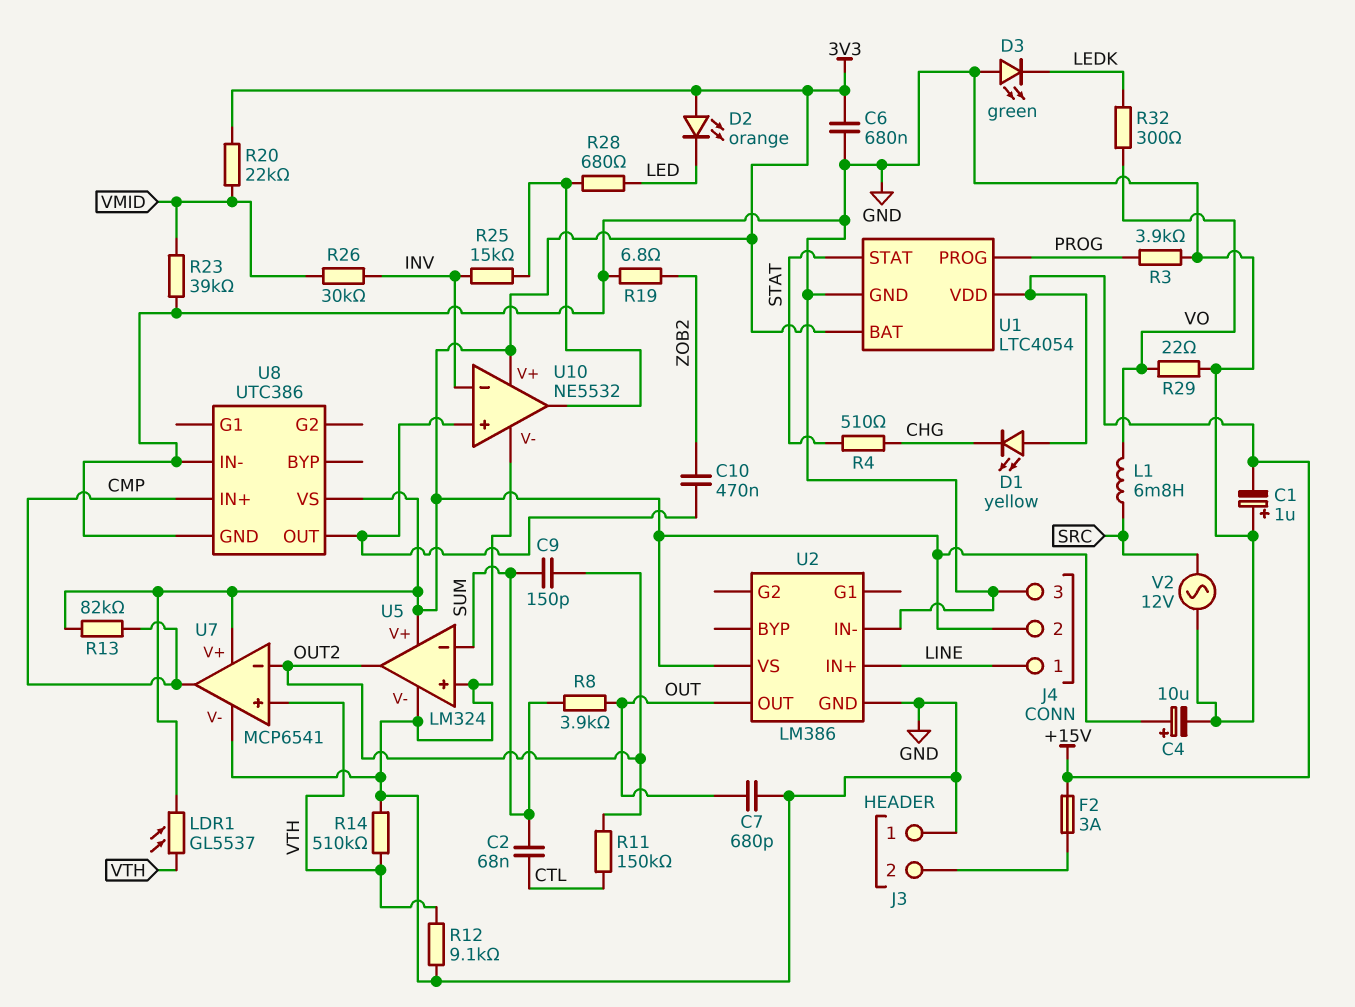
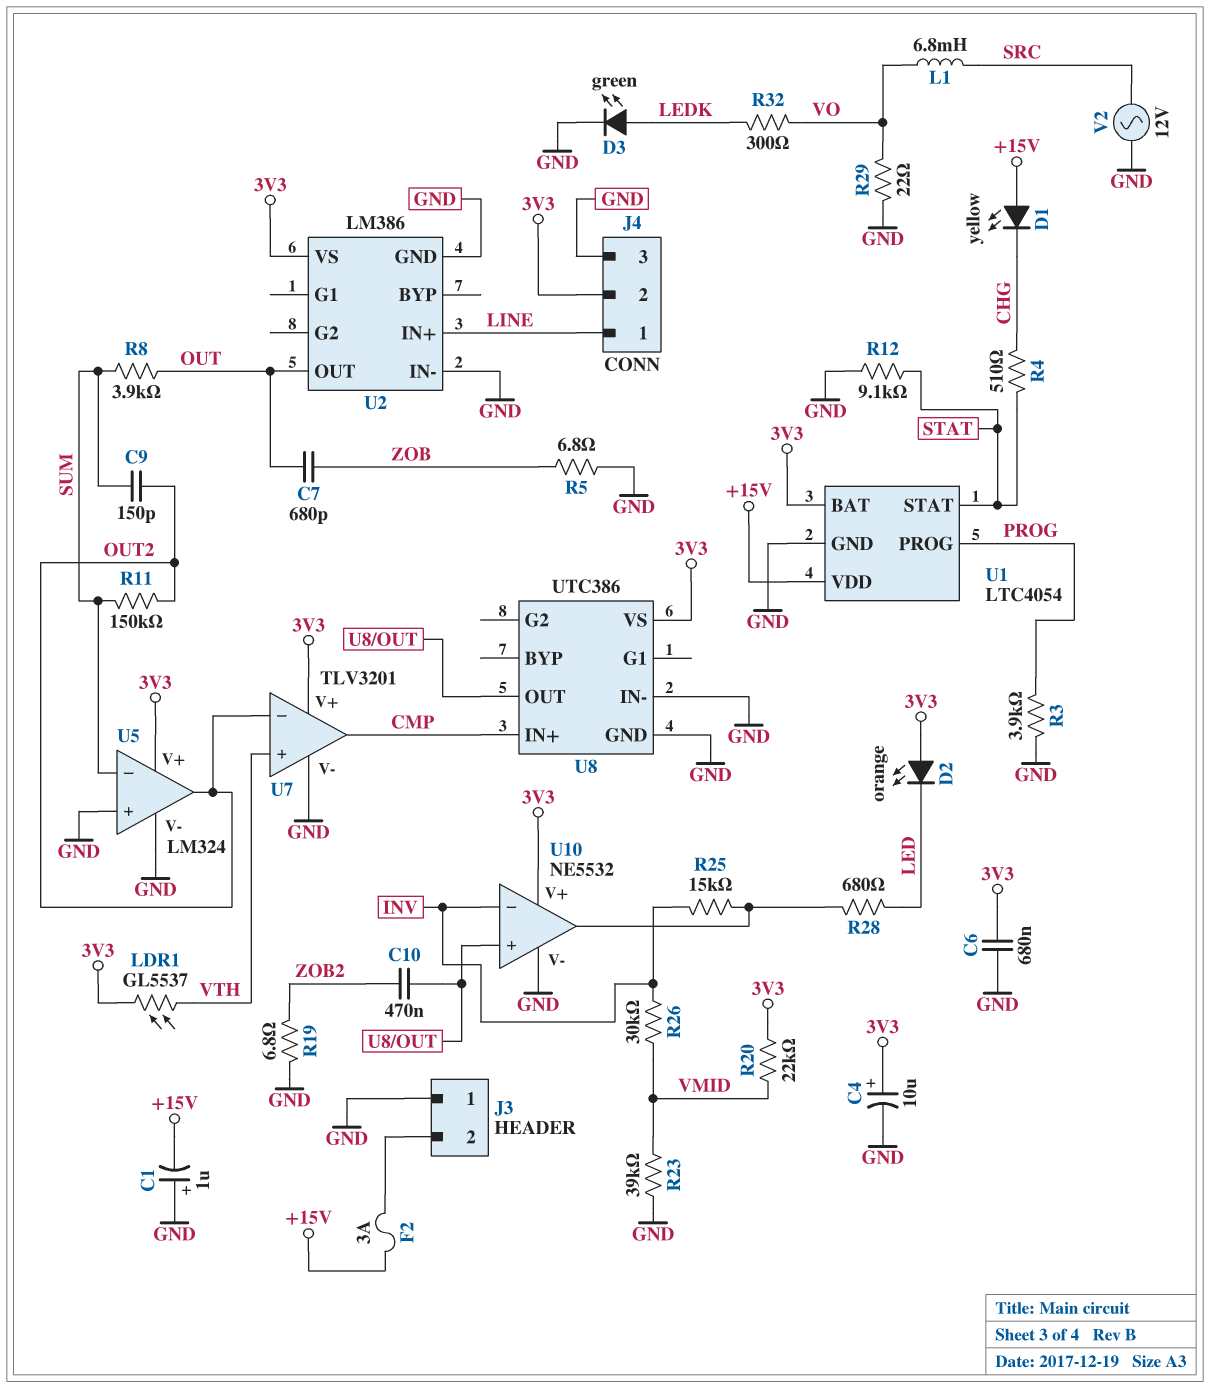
C2: 68nF (CTL, SUM) -> none
C7: 680pF (GND, OUT) -> 680pF (OUT, ZOB)
D3: LED green (A GND, K LEDK) -> LED green (A LEDK, K GND)
R5: none -> 6.8 (GND, ZOB)
R11: 150k (CTL, OUT2) -> 150k (OUT2, SUM)
R12: 9.1k (GND, VTH) -> 9.1k (GND, STAT)
R13: 82k (3V3, CMP) -> none
R14: 510k (GND, VTH) -> none
U7: MCP6541 -> TLV3201

